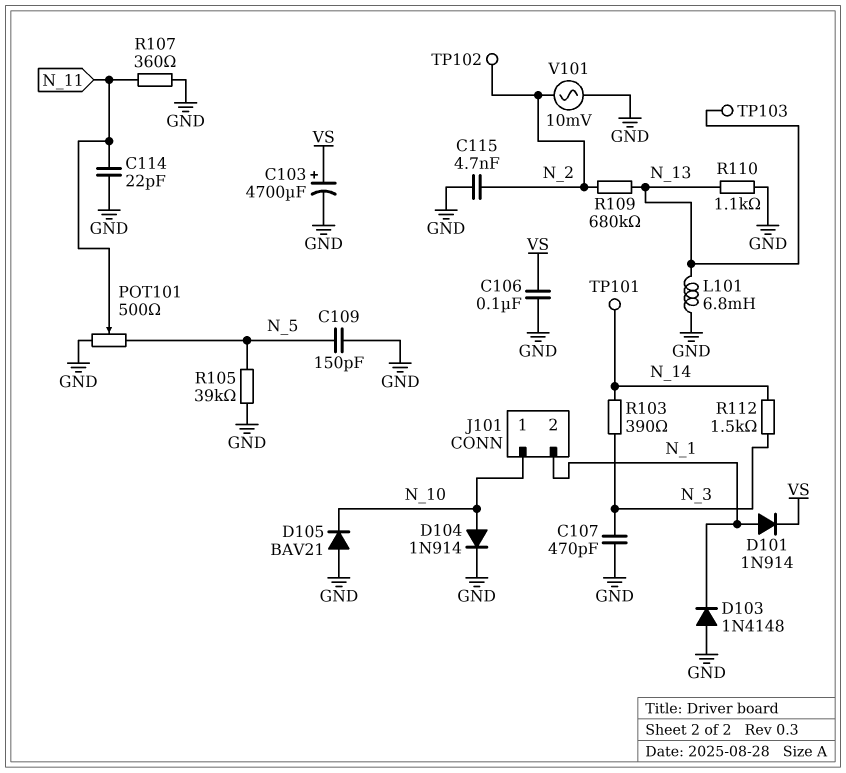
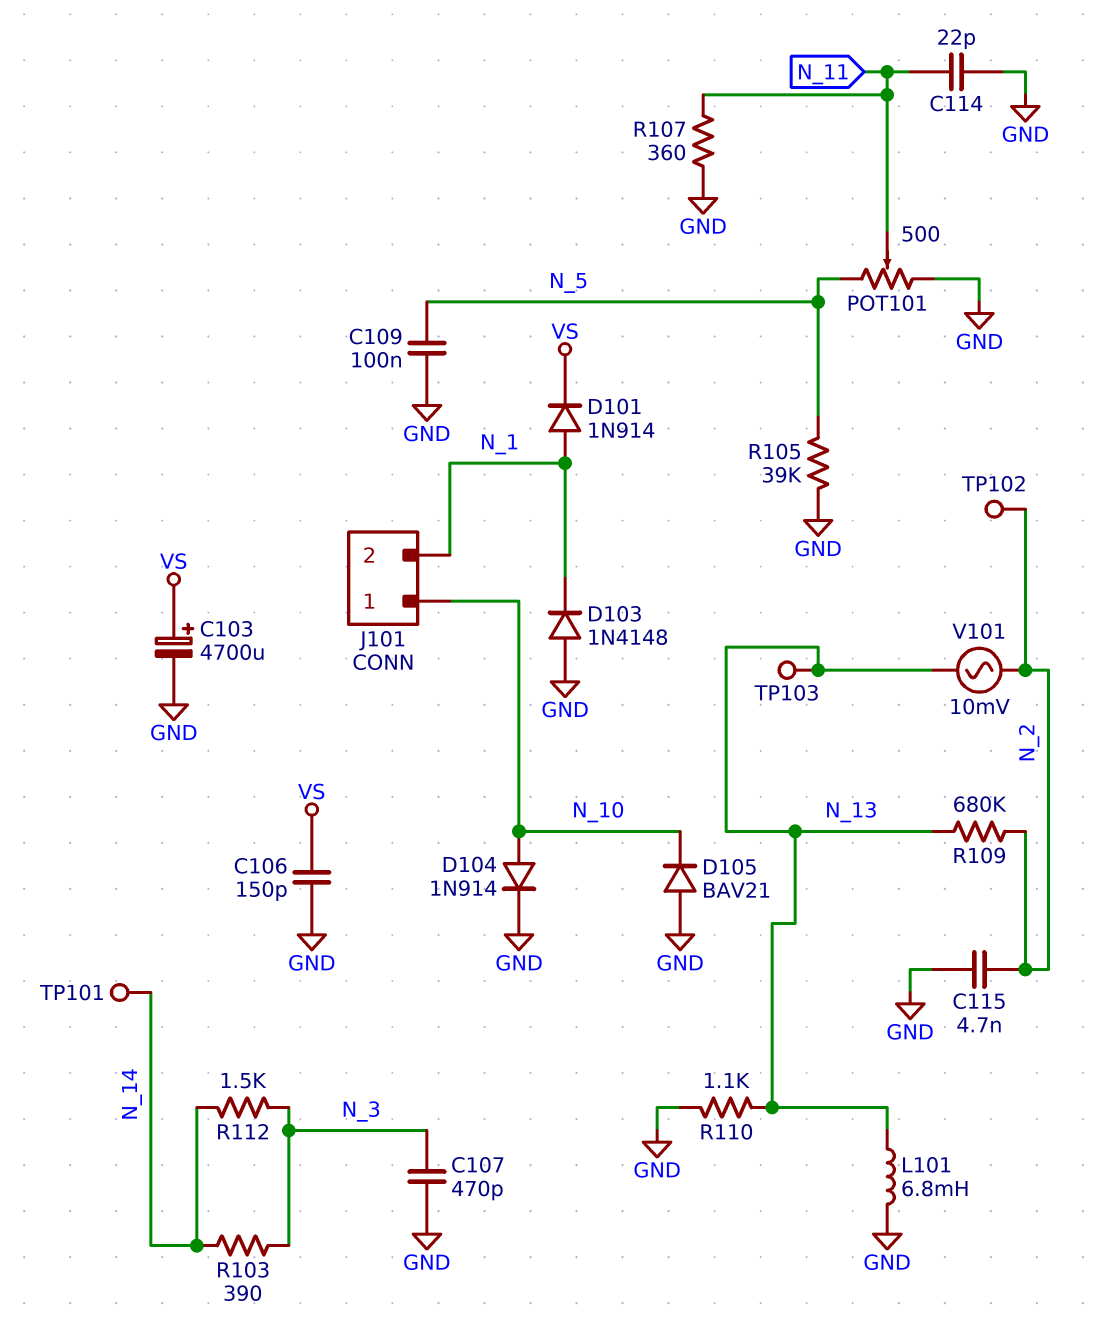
C106: 100nF (GND, VS) -> 150pF (GND, VS)
C109: 150pF (GND, N_5) -> 100nF (GND, N_5)
V101: AC 10mV (GND, N_2) -> AC 10mV (N_2, N_13)

